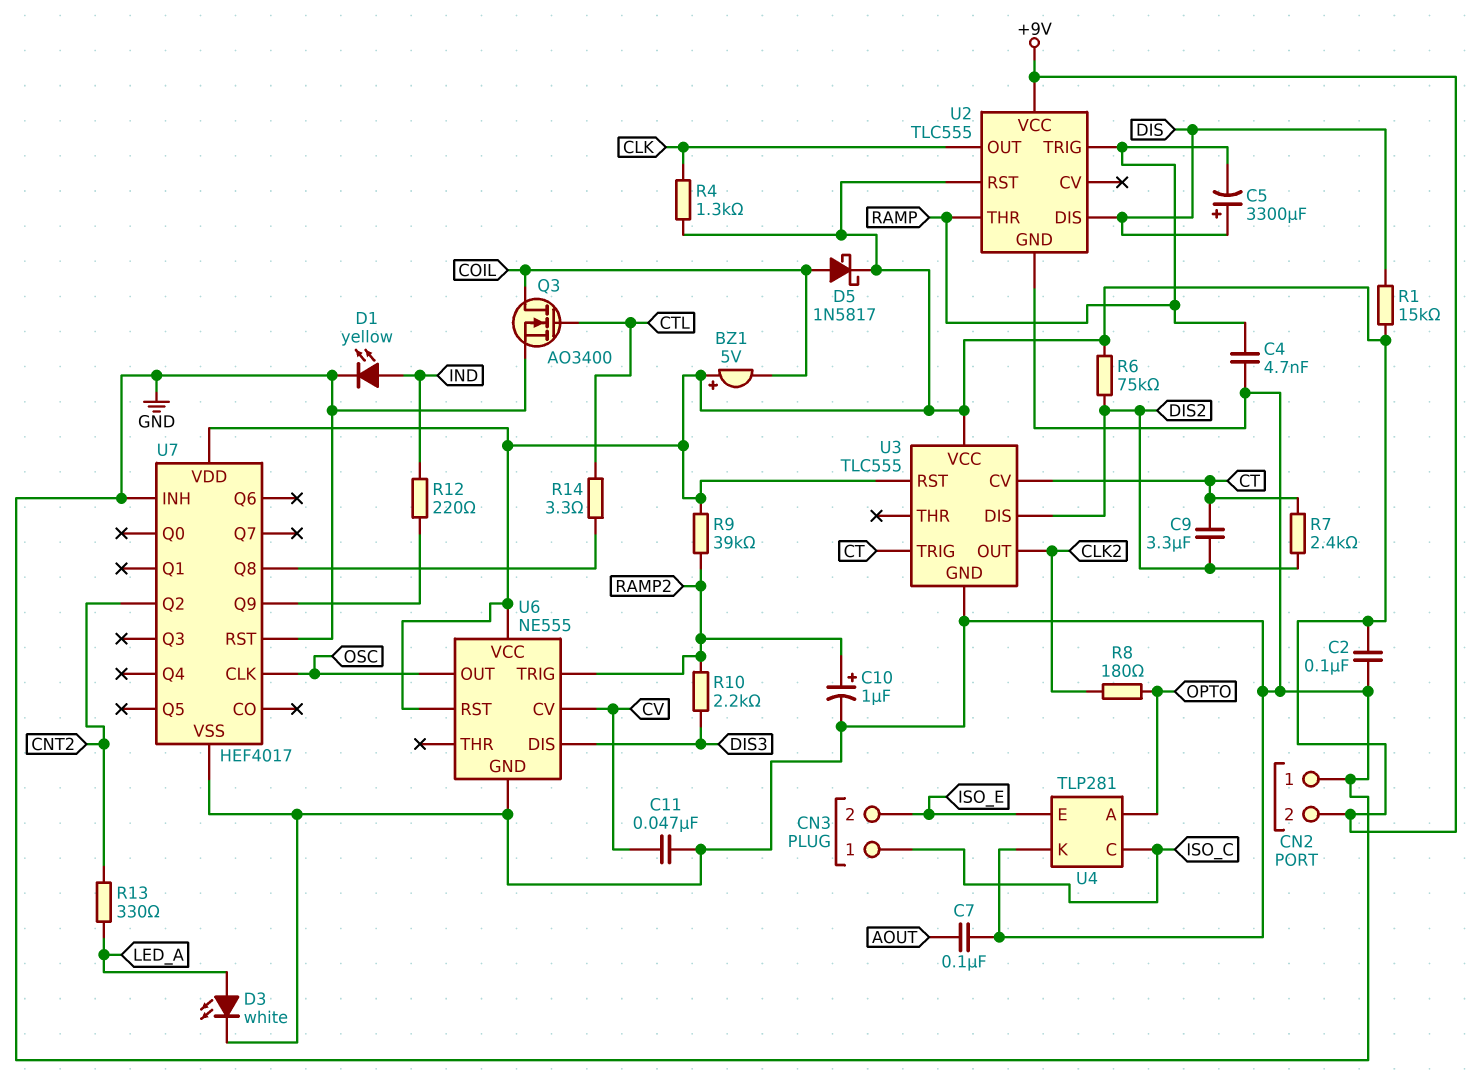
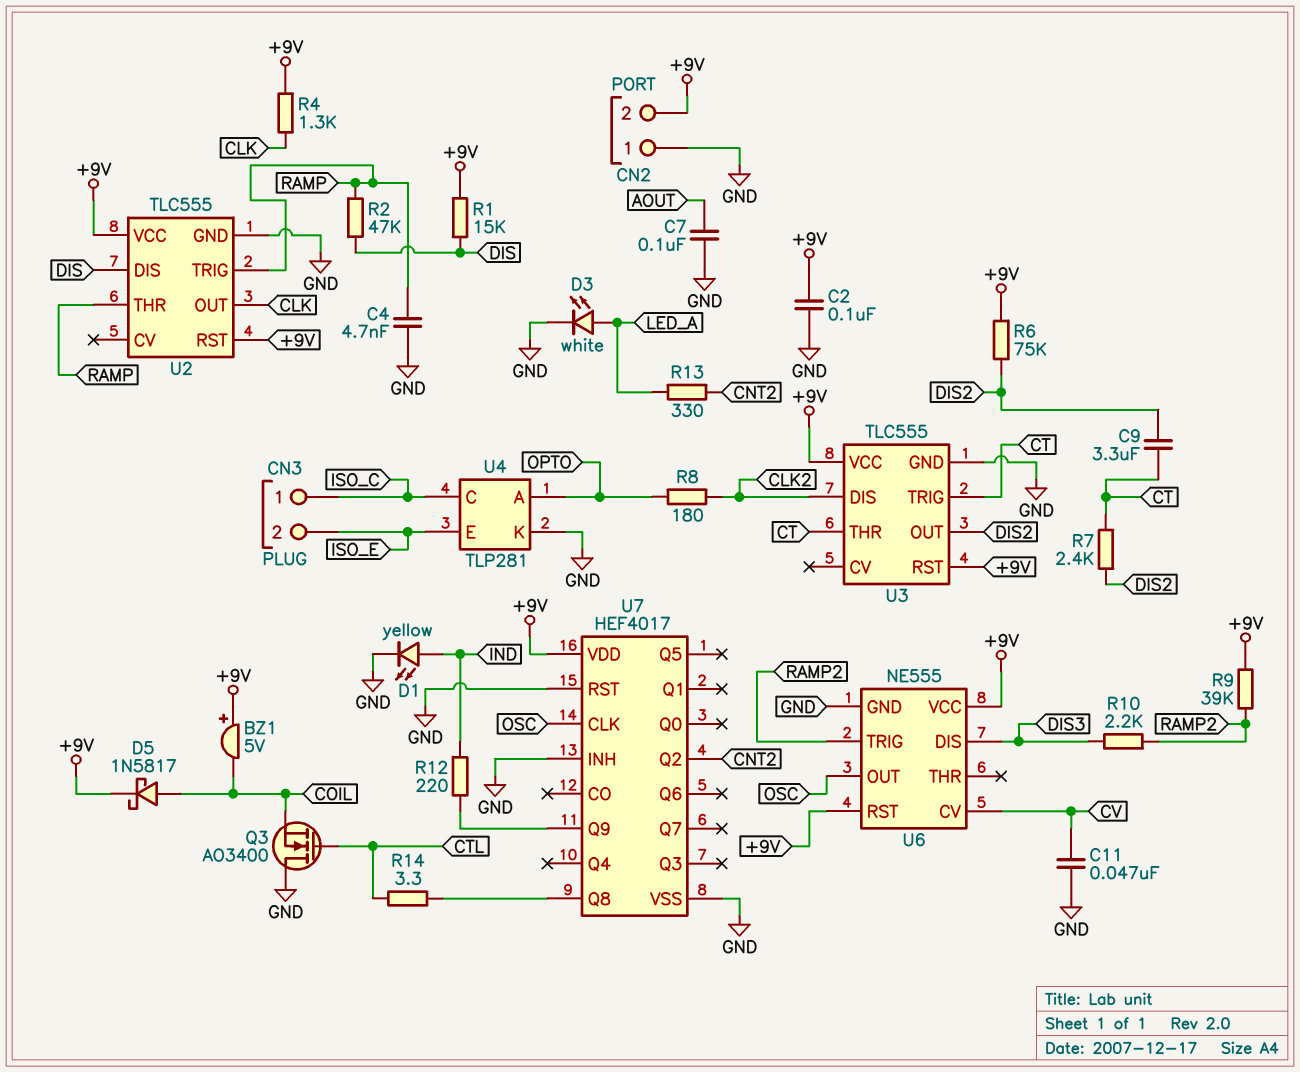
C5: 3300uF (plus DIS, minus RAMP) -> none
C10: 1uF (plus RAMP2, minus GND) -> none
Q3: NMOS AO3400 (G CTL, D COIL, S GND) -> NMOS AO3400 (G CTL, D GND, S COIL)
R2: none -> 47k (DIS, RAMP)
U3 pin CV: CT -> none
U3 pin DIS: DIS2 -> CLK2
U3 pin OUT: CLK2 -> DIS2
U3 pin THR: none -> CT

